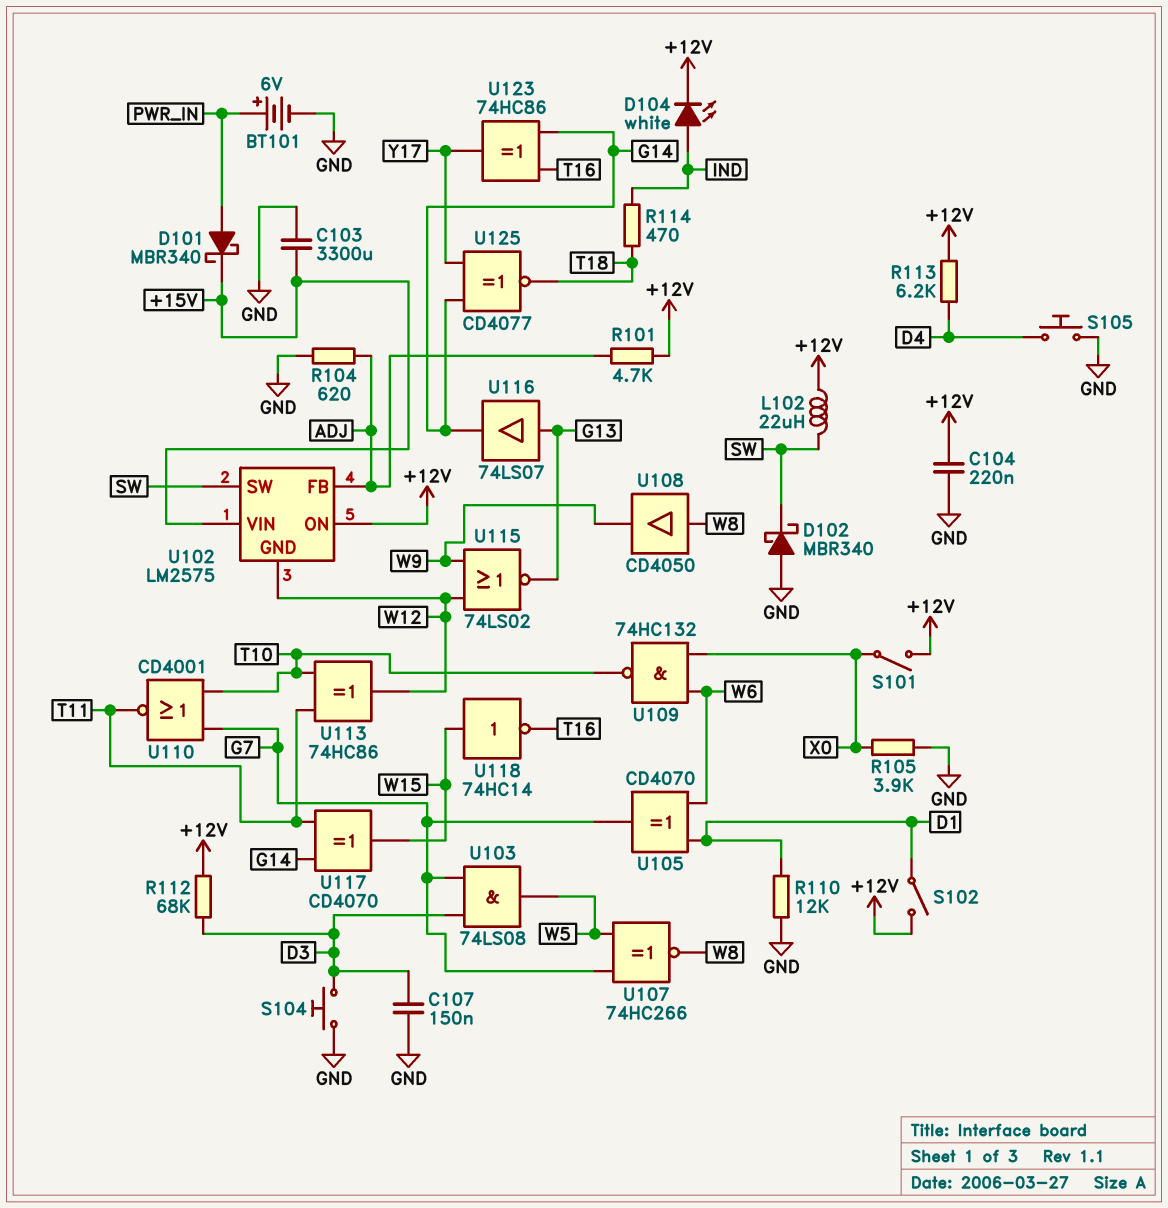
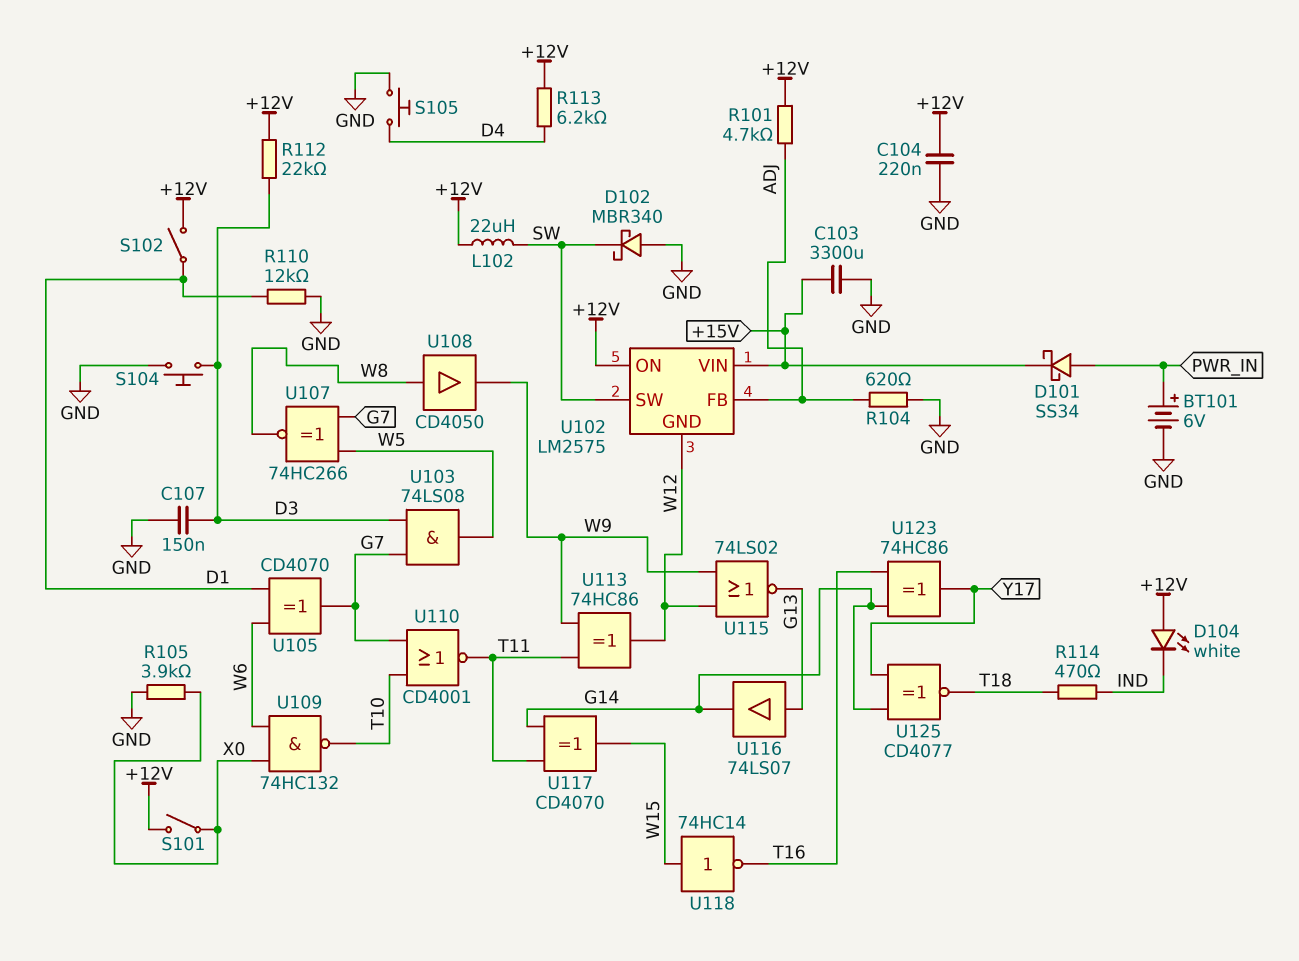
D101: schottky MBR340 (A PWR_IN, K +15V) -> schottky SS34 (A PWR_IN, K +15V)
D104: LED white (A IND, K +12V) -> LED white (A +12V, K IND)
R112: 68k (+12V, D3) -> 22k (+12V, D3)
U113: XOR 74HC86 (in T10, in T11, out W12) -> XOR 74HC86 (in T11, in W9, out W12)

